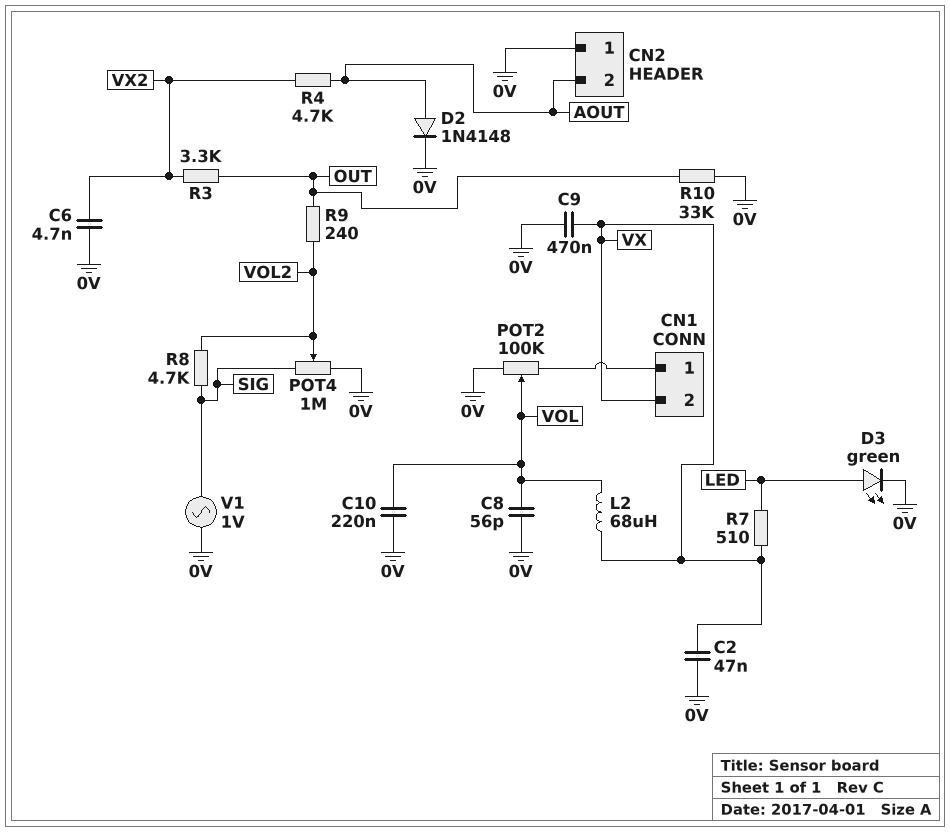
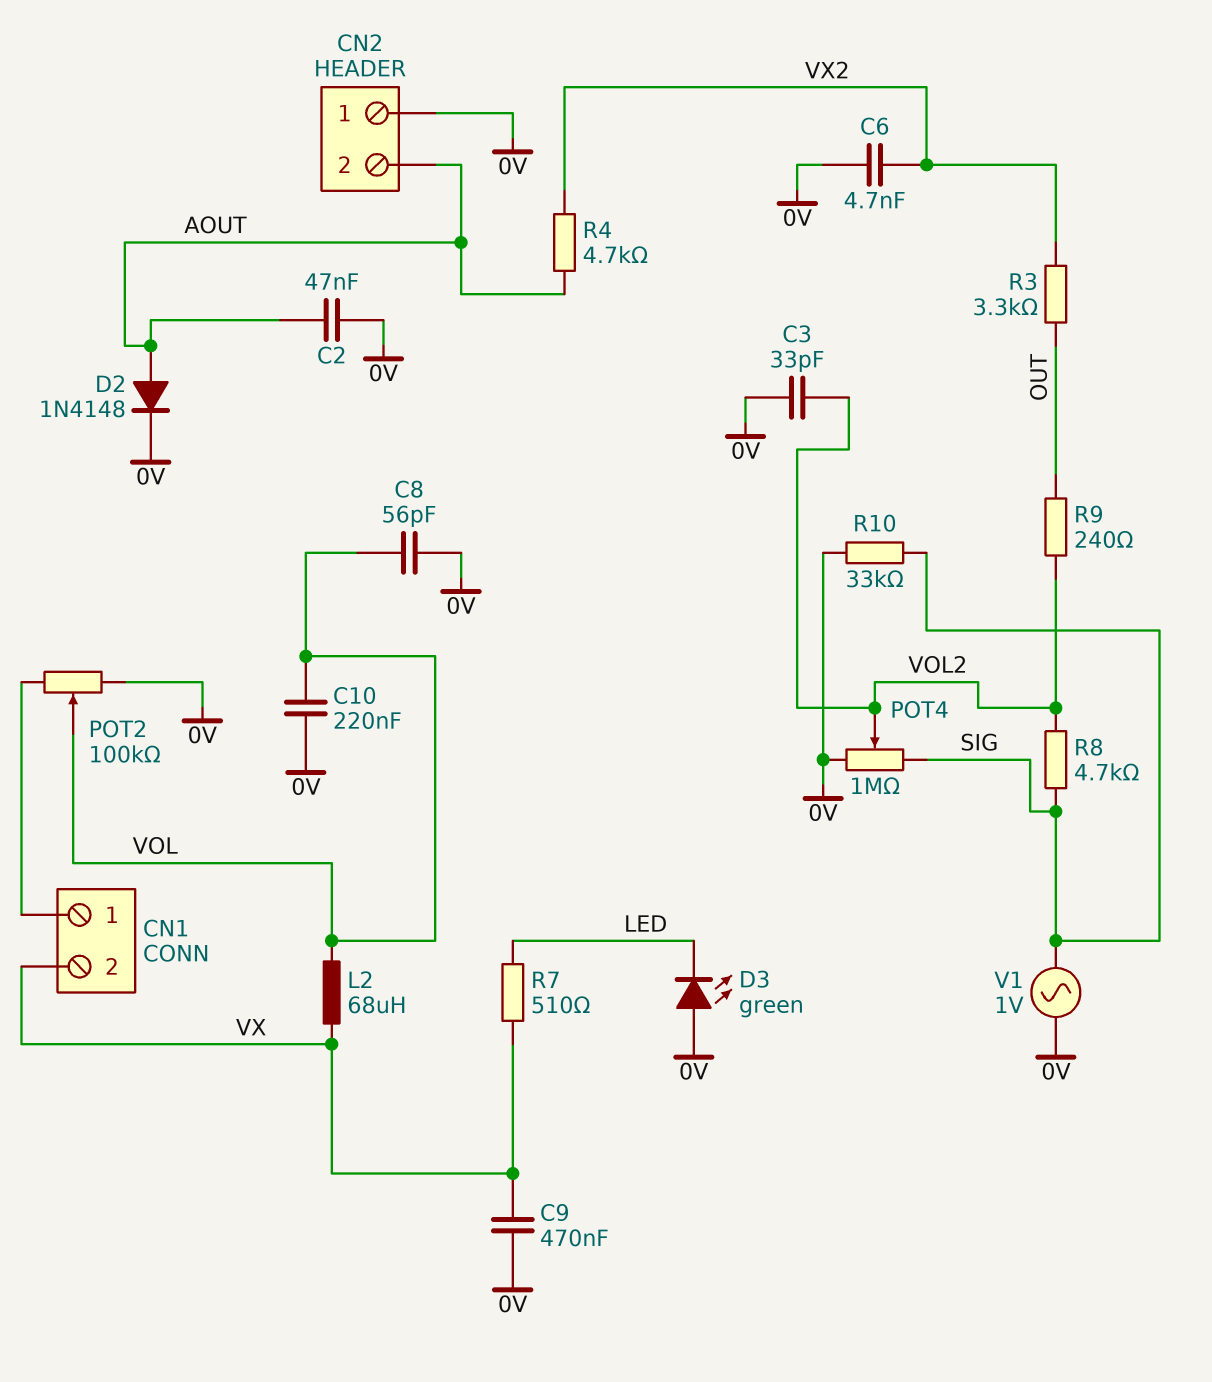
C2: 47nF (0V, VX) -> 47nF (0V, AOUT)
C3: none -> 33pF (0V, VOL2)
D3: LED green (A LED, K 0V) -> LED green (A 0V, K LED)
R10: 33k (0V, OUT) -> 33k (0V, SIG)

